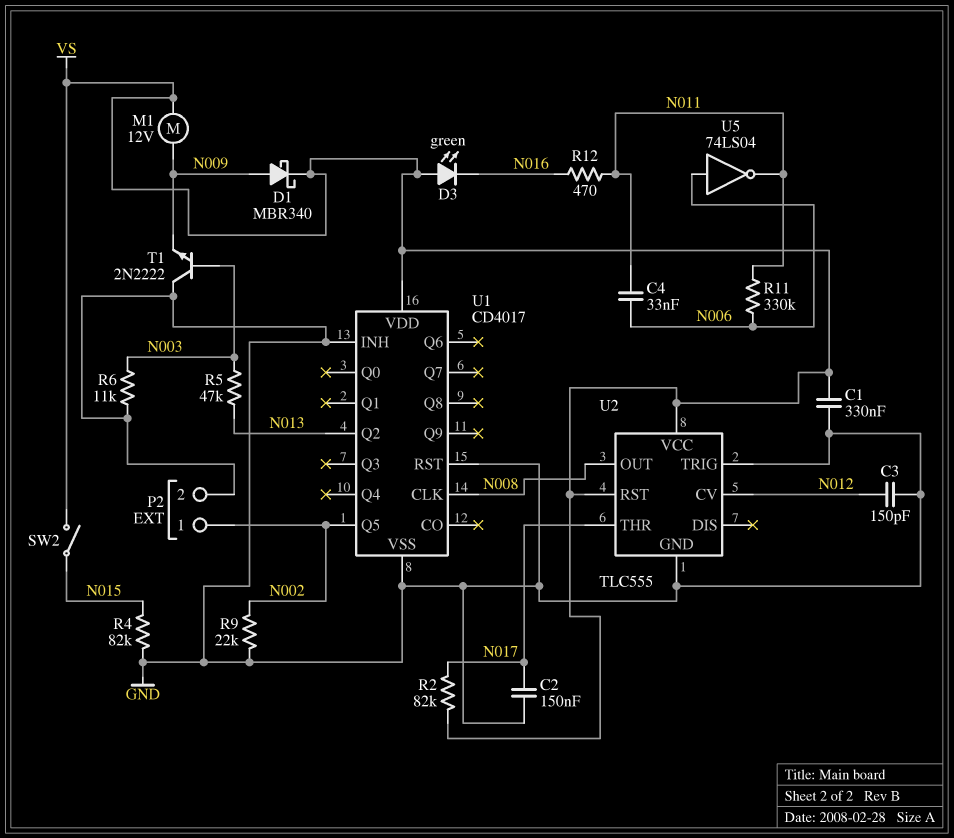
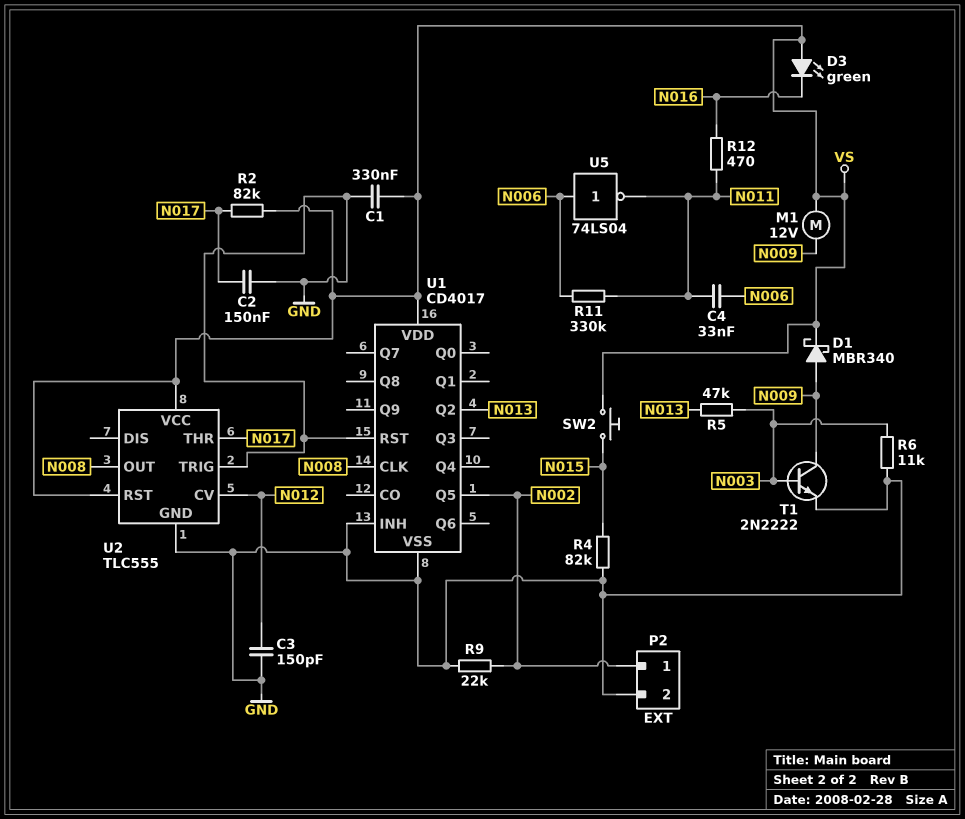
SW2: switch (N015, VS) -> button (N015, VS)
T1: NPN 2N2222 (B N003, C GND, E N009) -> NPN 2N2222 (B N003, C N009, E GND)

